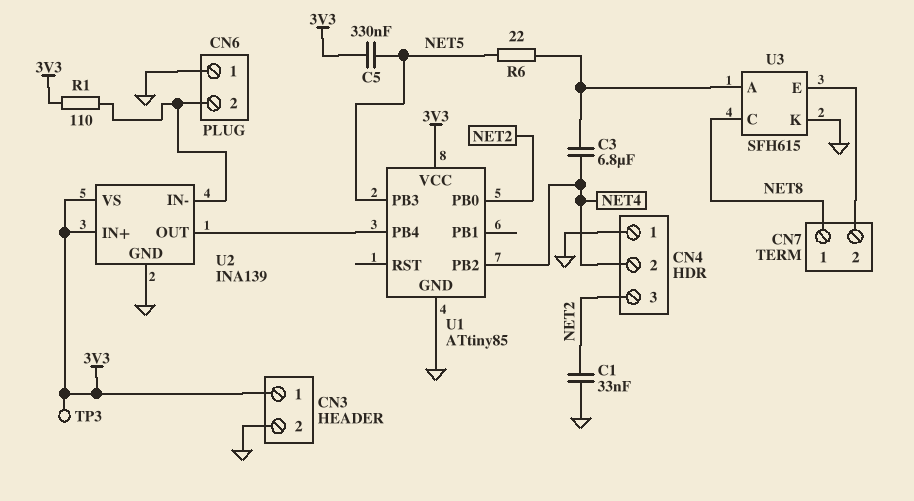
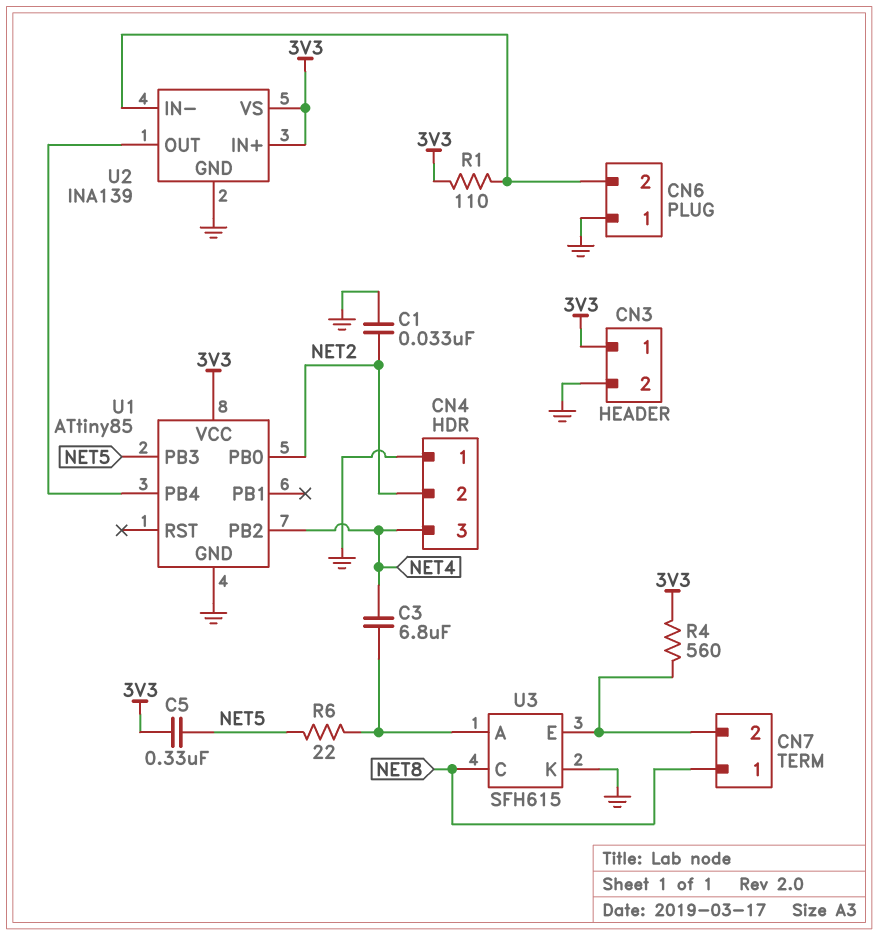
CN4 pin 2: NET4 -> NET2
CN4 pin 3: NET2 -> NET4
R4: none -> 560 (3V3, CN7/2)
TP3: test point (3V3) -> none

